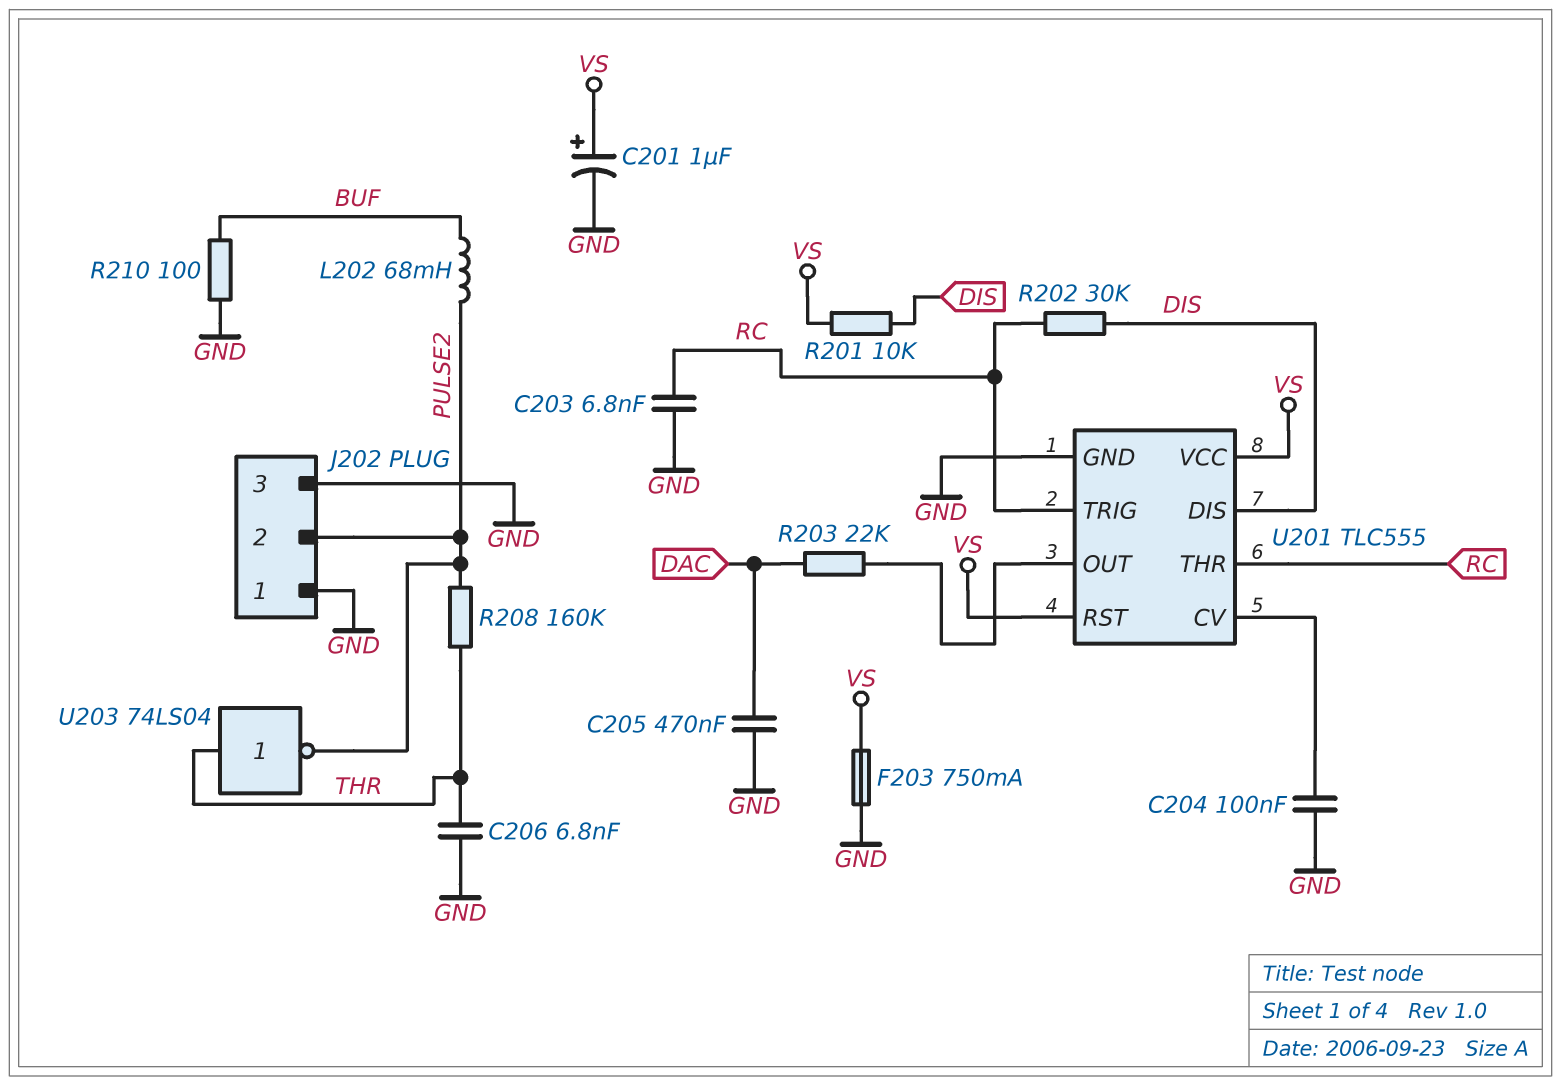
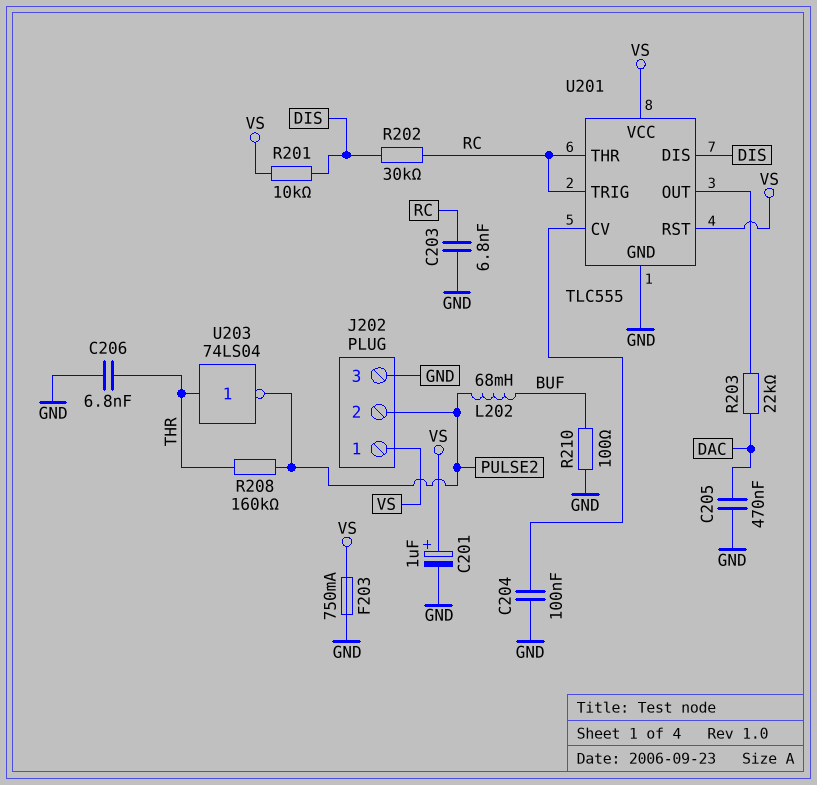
J202 pin 1: GND -> VS

